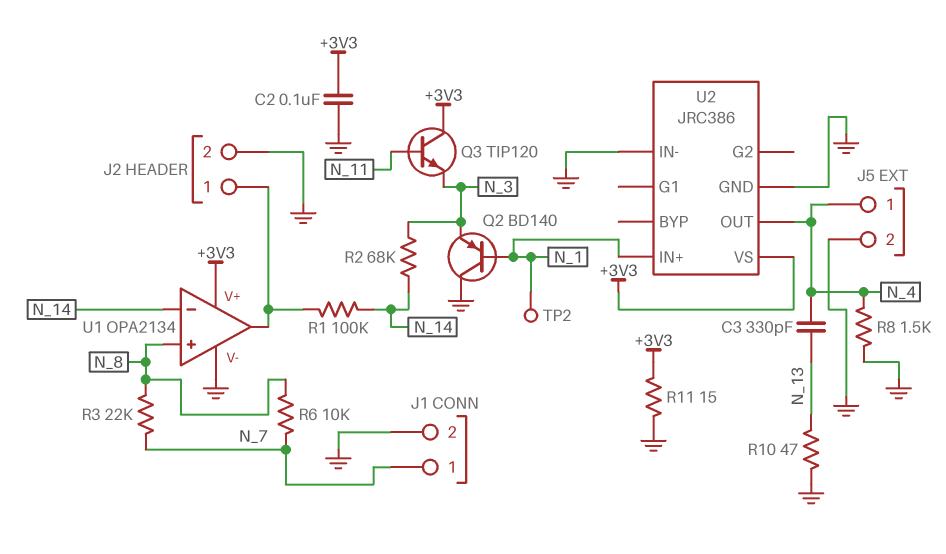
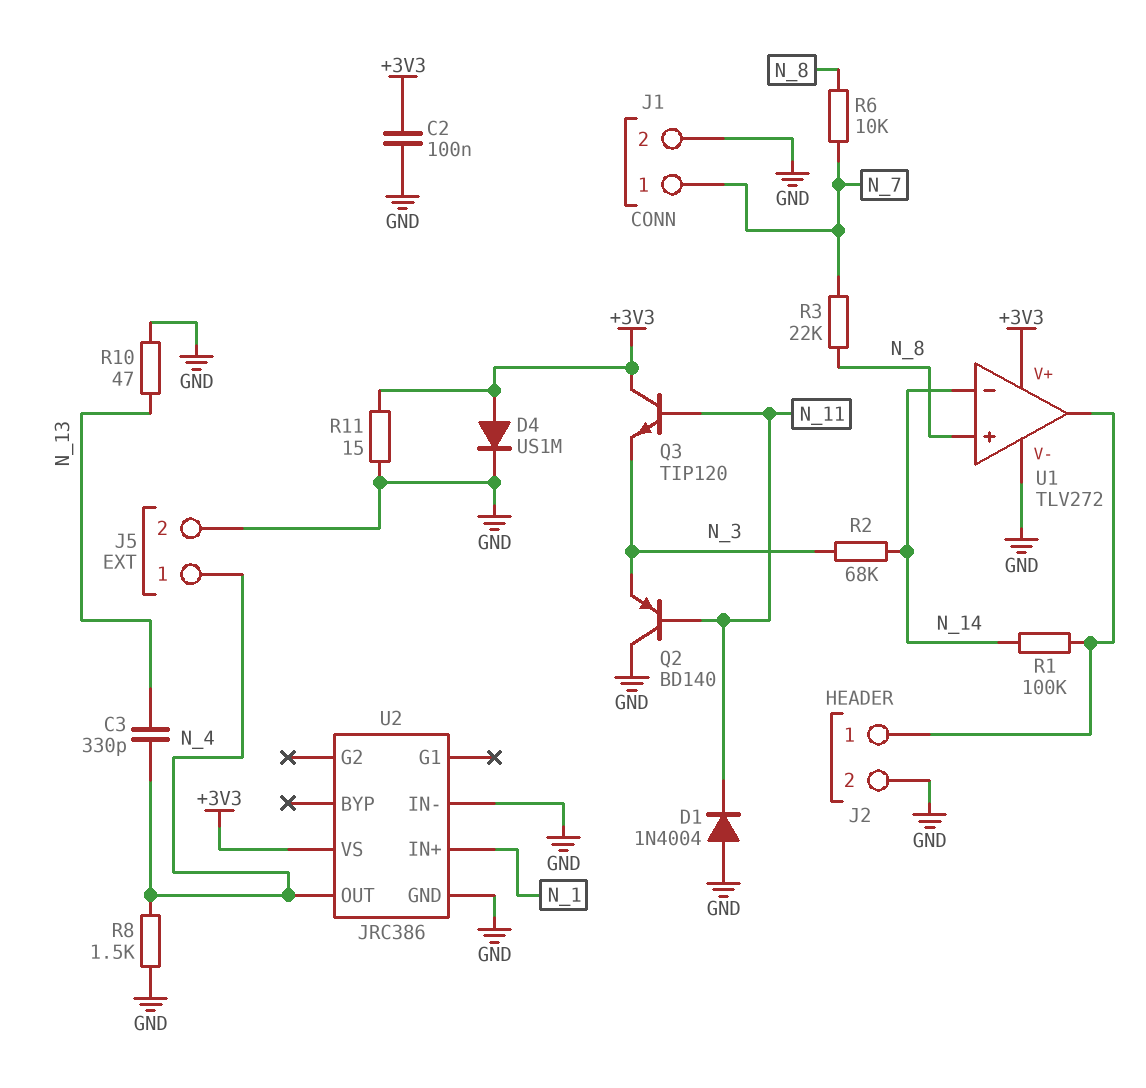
D1: none -> diode 1N4004 (A GND, K N_11)
D4: none -> diode US1M (A +3V3, K GND)
Q2: PNP BD140 (B N_1, C GND, E N_3) -> PNP BD140 (B N_11, C GND, E N_3)
TP2: test point (N_1) -> none
U1: OPA2134 -> TLV272

